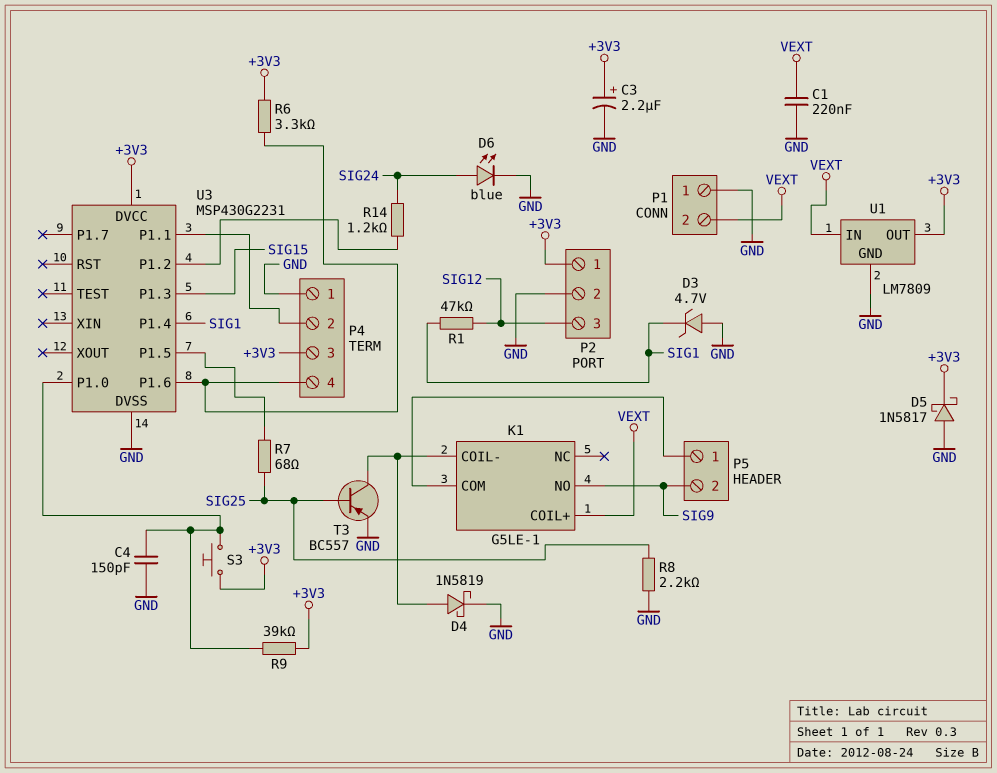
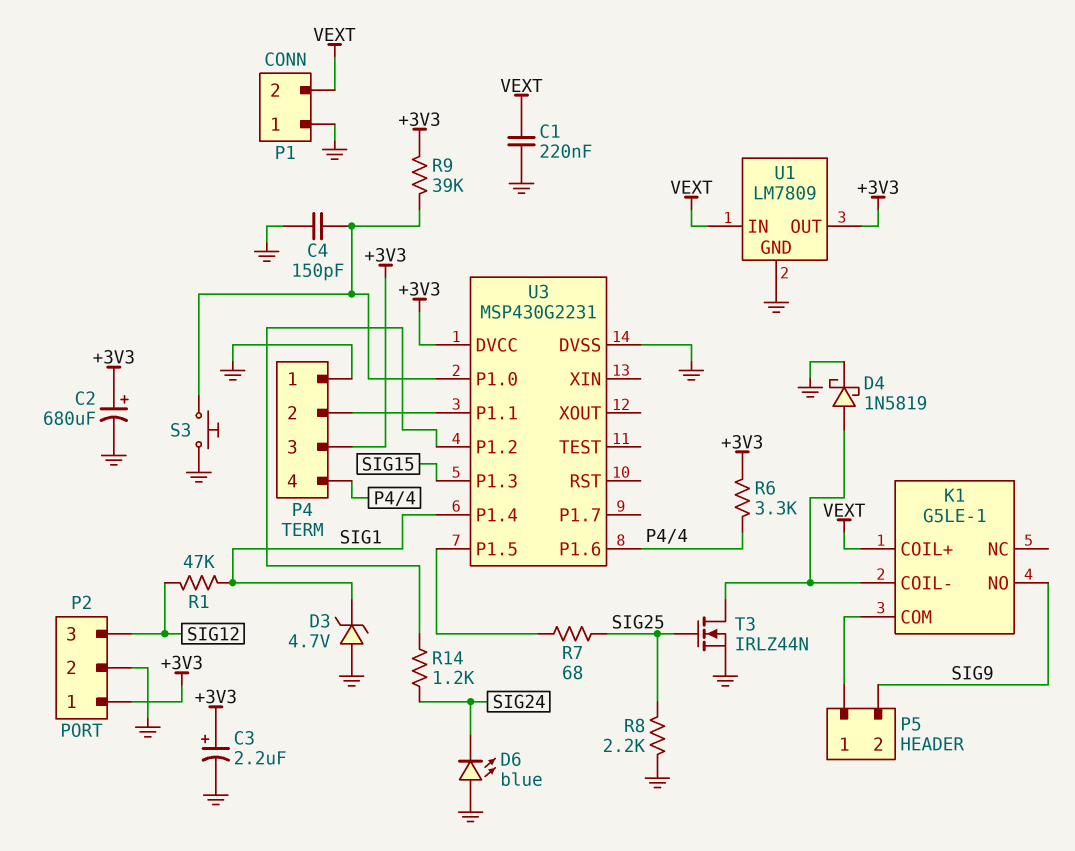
C2: none -> 680uF (plus +3V3, minus GND)
D5: schottky 1N5817 (A GND, K +3V3) -> none
D6: LED blue (A SIG24, K GND) -> LED blue (A GND, K SIG24)
S3: button (+3V3, U3/P1.0) -> button (GND, U3/P1.0)
T3: PNP BC557 (B SIG25, C K1/COIL-, E GND) -> NMOS IRLZ44N (G SIG25, D K1/COIL-, S GND)

